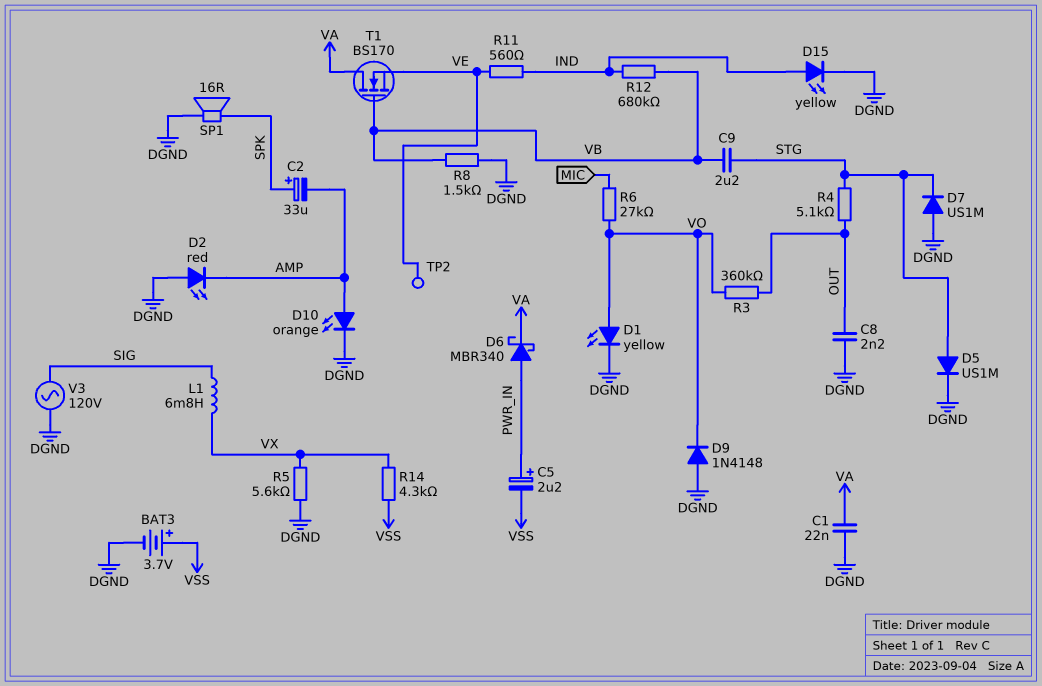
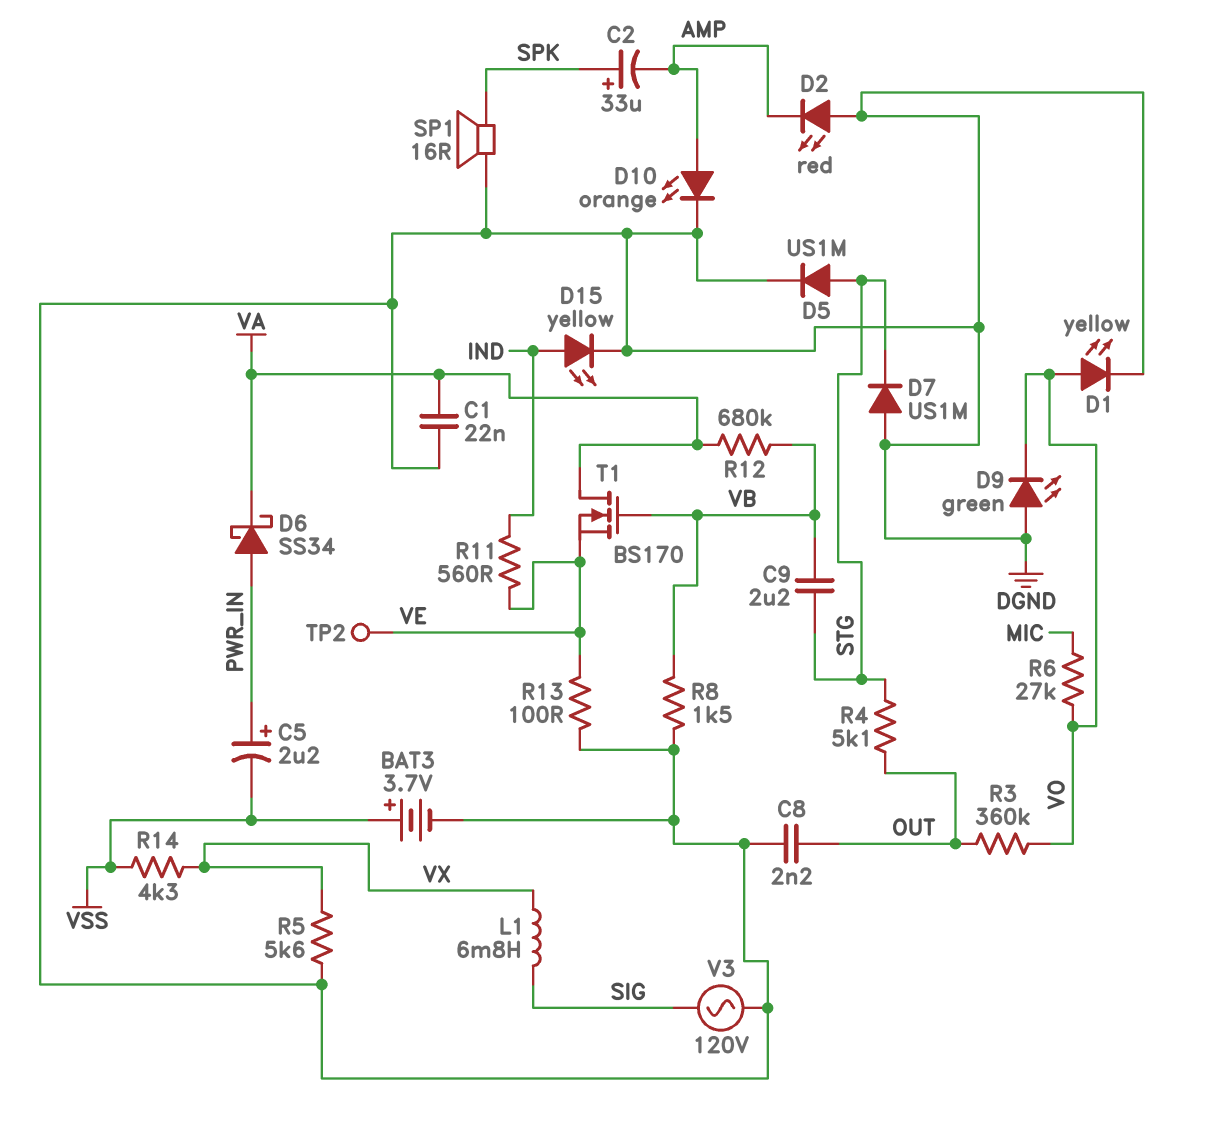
D6: schottky MBR340 (A PWR_IN, K VA) -> schottky SS34 (A PWR_IN, K VA)
D9: diode 1N4148 (A DGND, K VO) -> LED green (A DGND, K VO)
R12: 680k (IND, VB) -> 680k (VA, VB)
R13: none -> 100 (DGND, VE)

